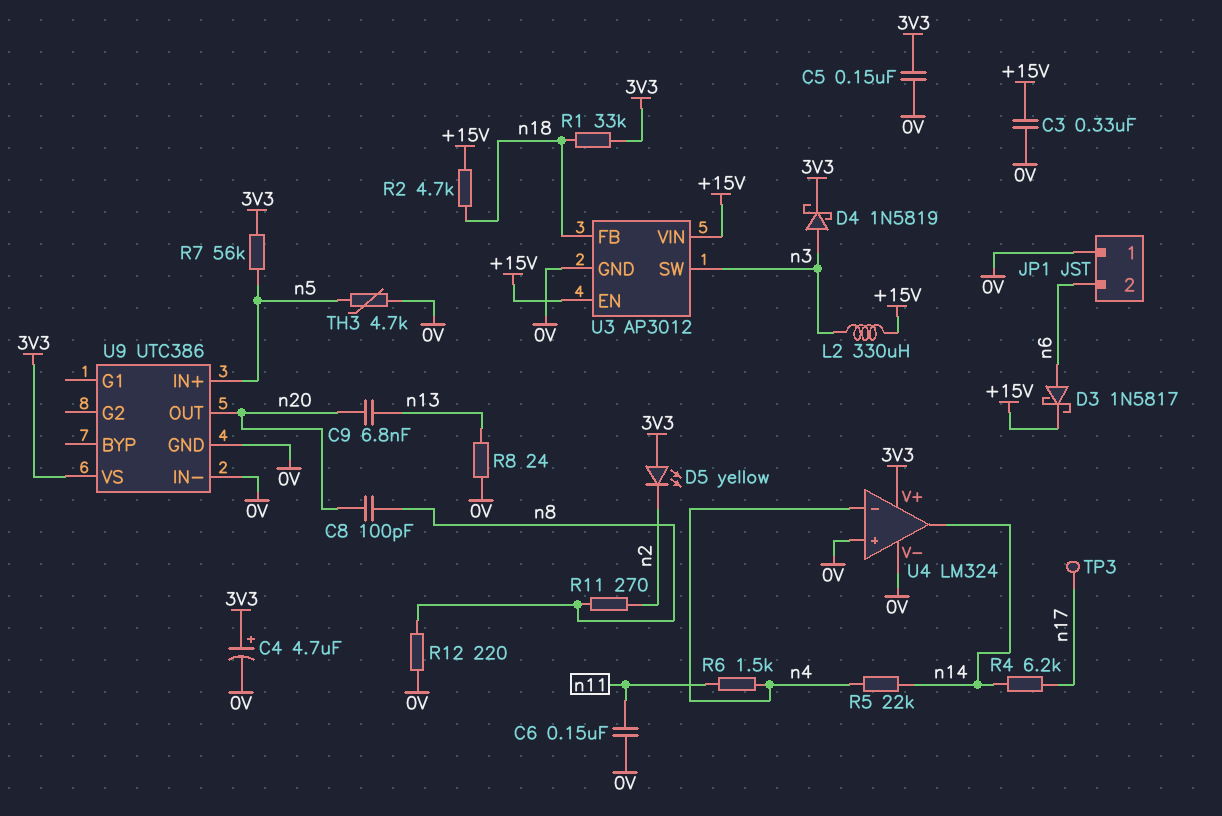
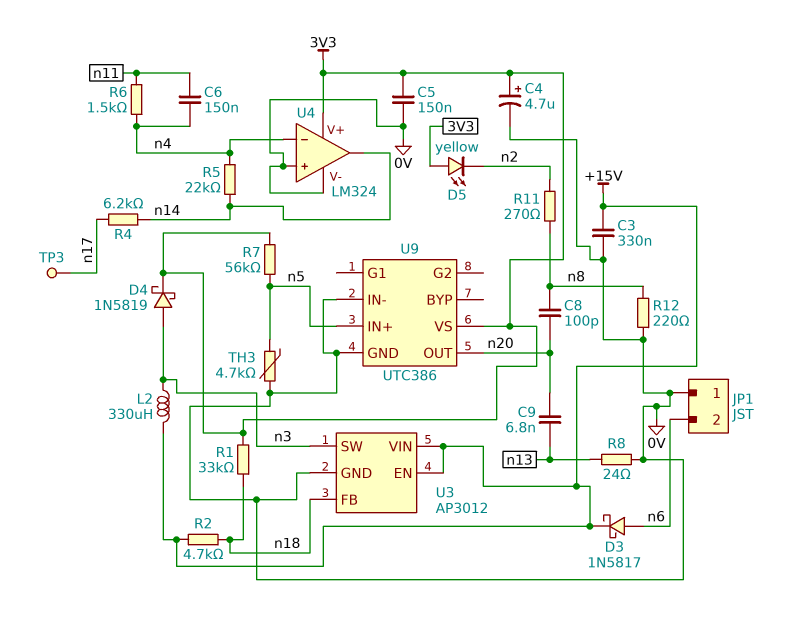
C6: 150nF (0V, n11) -> 150nF (n4, n11)

